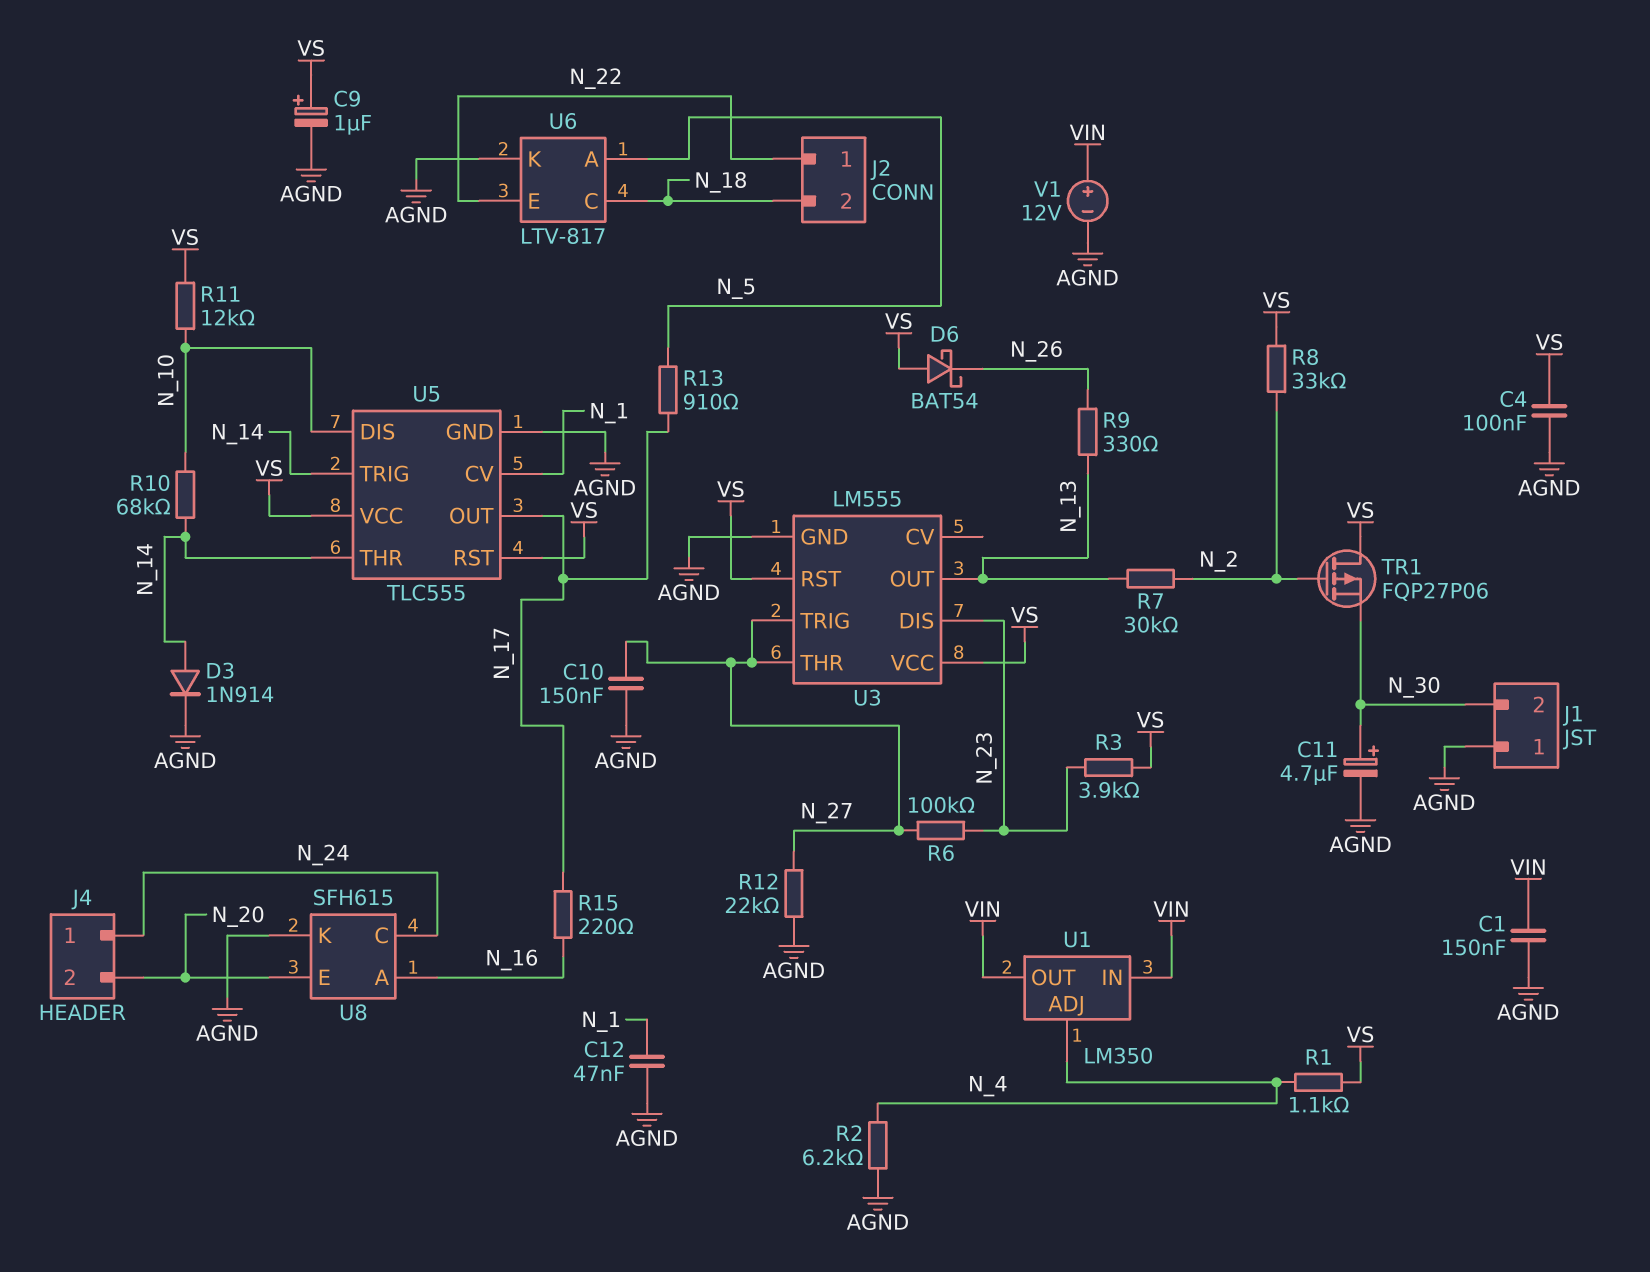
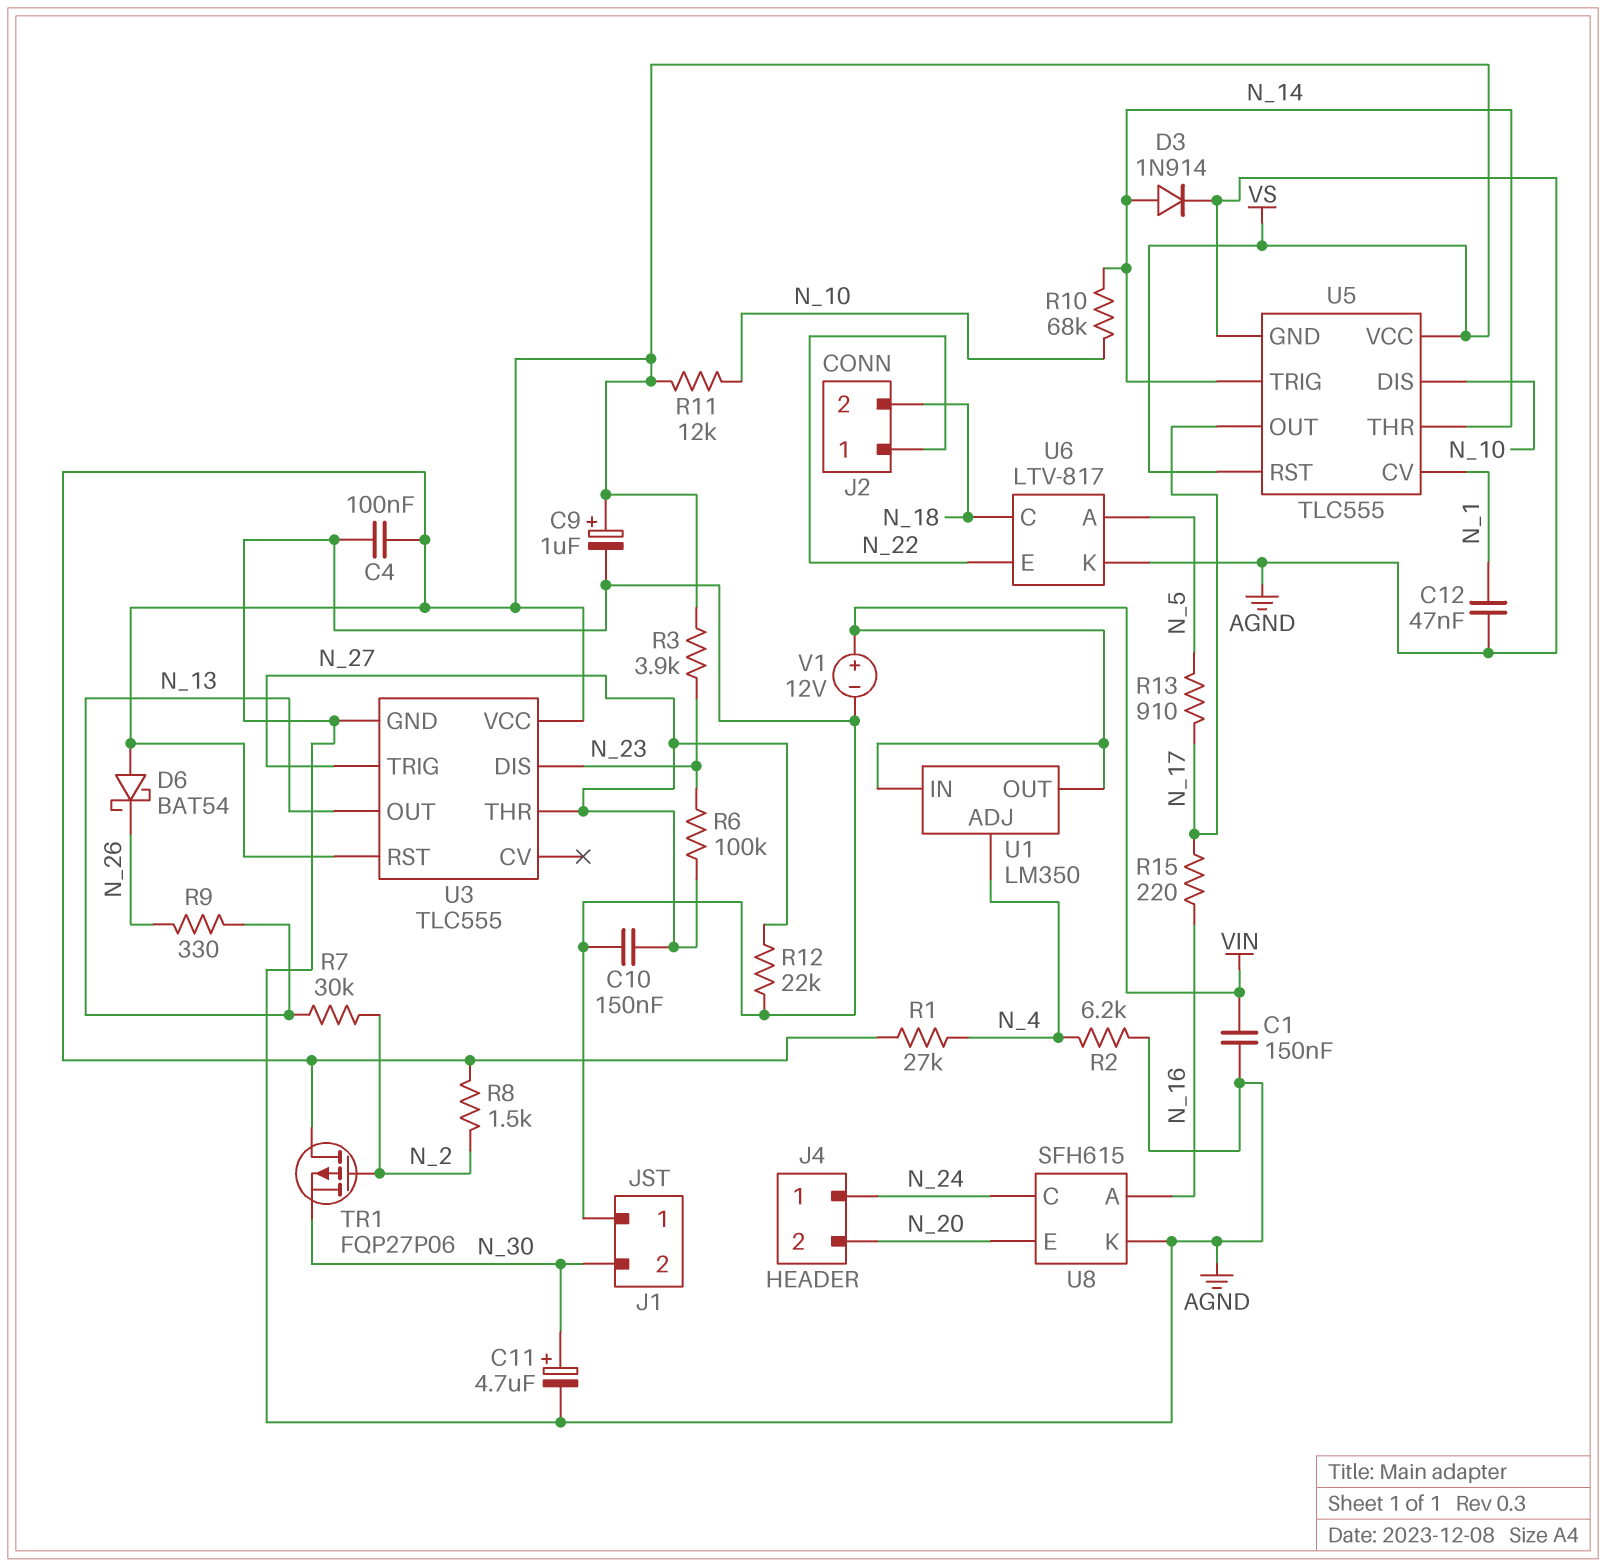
R1: 1.1k (N_4, VS) -> 27k (N_4, VS)
R8: 33k (N_2, VS) -> 1.5k (N_2, VS)
U3: LM555 -> TLC555

